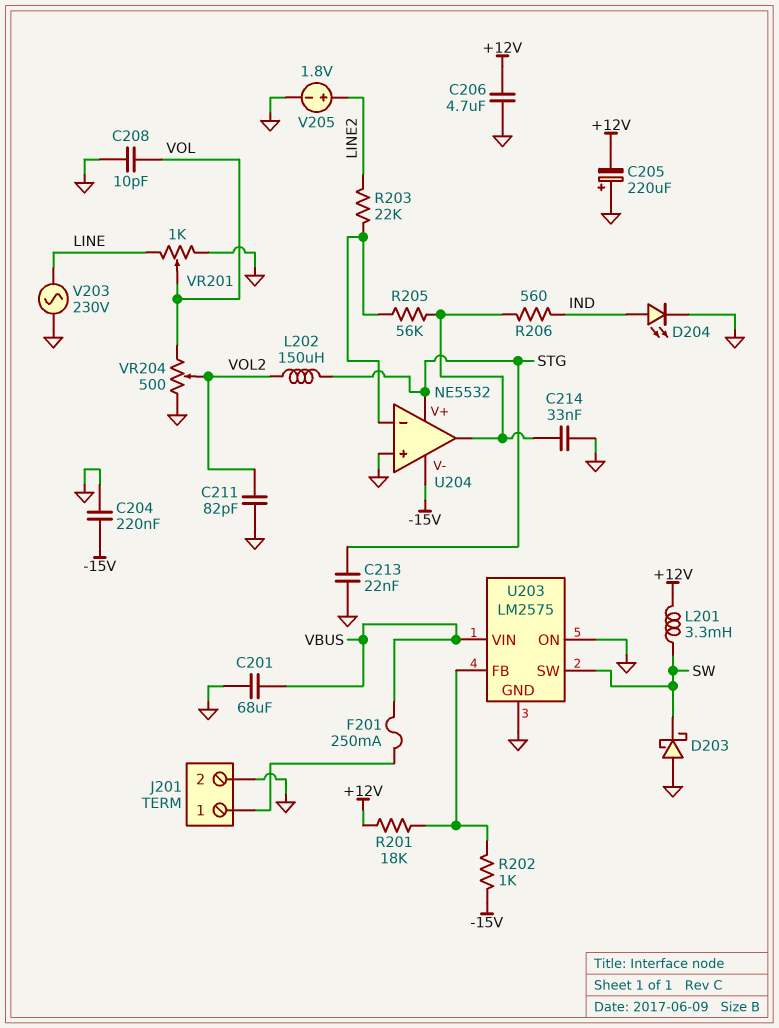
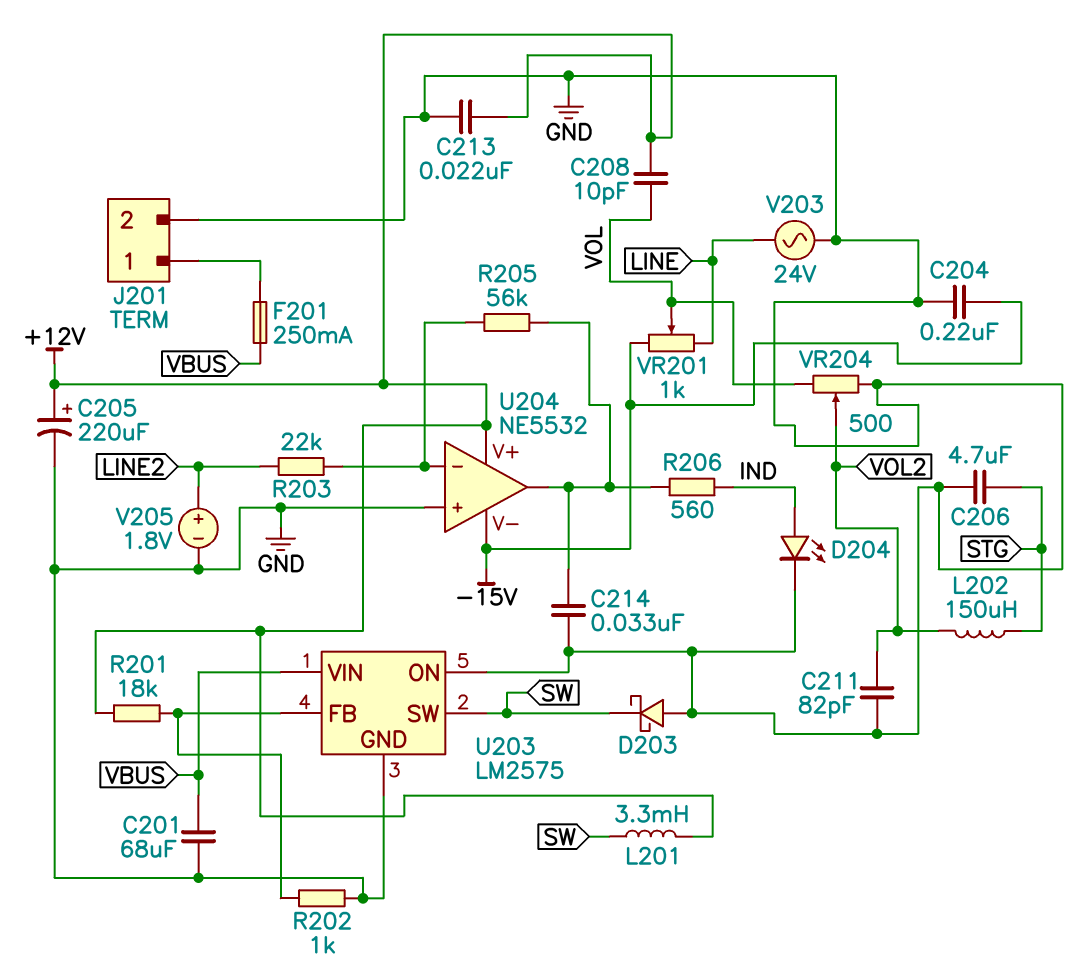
C205: 220uF (plus GND, minus +12V) -> 220uF (plus +12V, minus GND)
C206: 4.7uF (+12V, GND) -> 4.7uF (GND, STG)
C208: 10pF (GND, VOL) -> 10pF (+12V, VOL)
C213: 22nF (GND, STG) -> 22nF (+12V, GND)
R202: 1k (-15V, U203/FB) -> 1k (GND, U203/FB)
U204 pin V+: STG -> +12V
V203: AC 230V (GND, LINE) -> AC 24V (GND, LINE)
VR201: 1k (GND, LINE, wiper VOL) -> 1k (-15V, LINE, wiper VOL)

